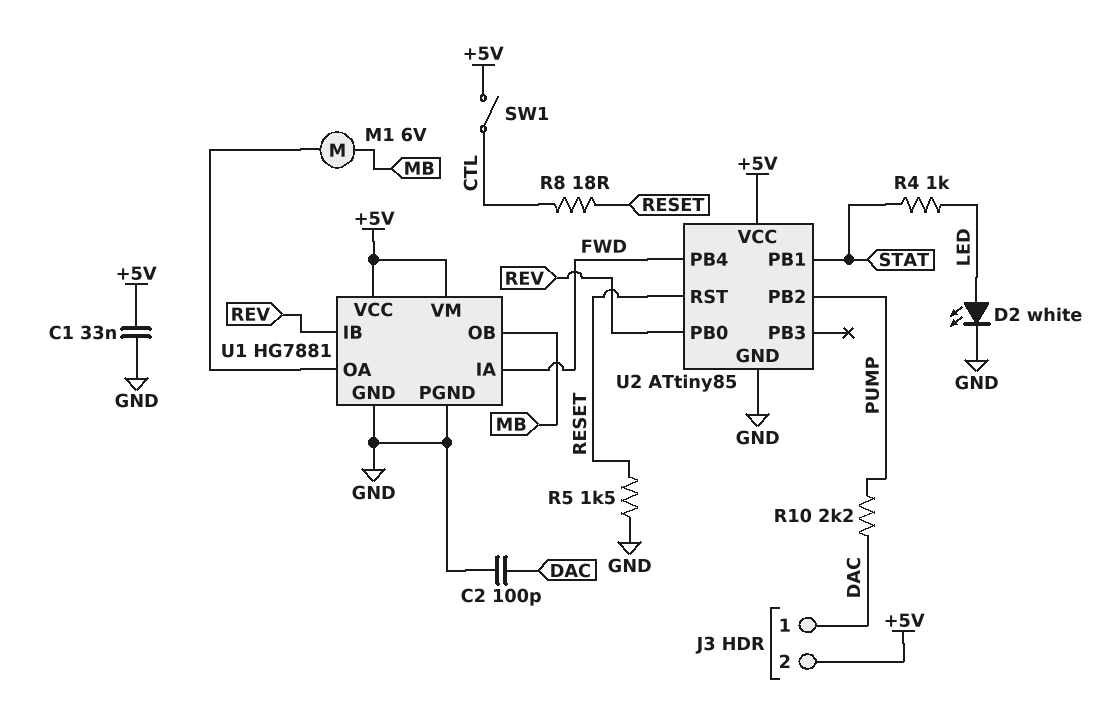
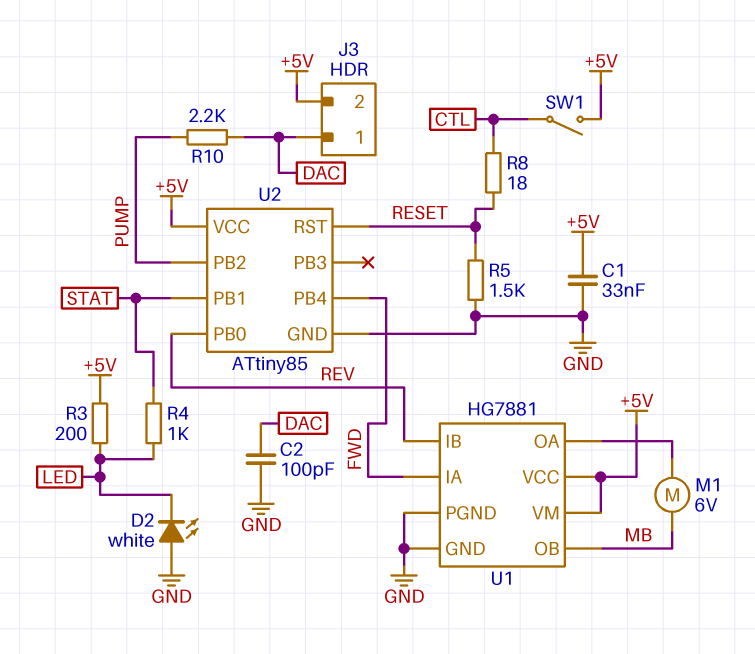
D2: LED white (A LED, K GND) -> LED white (A GND, K LED)
R3: none -> 200 (+5V, LED)

